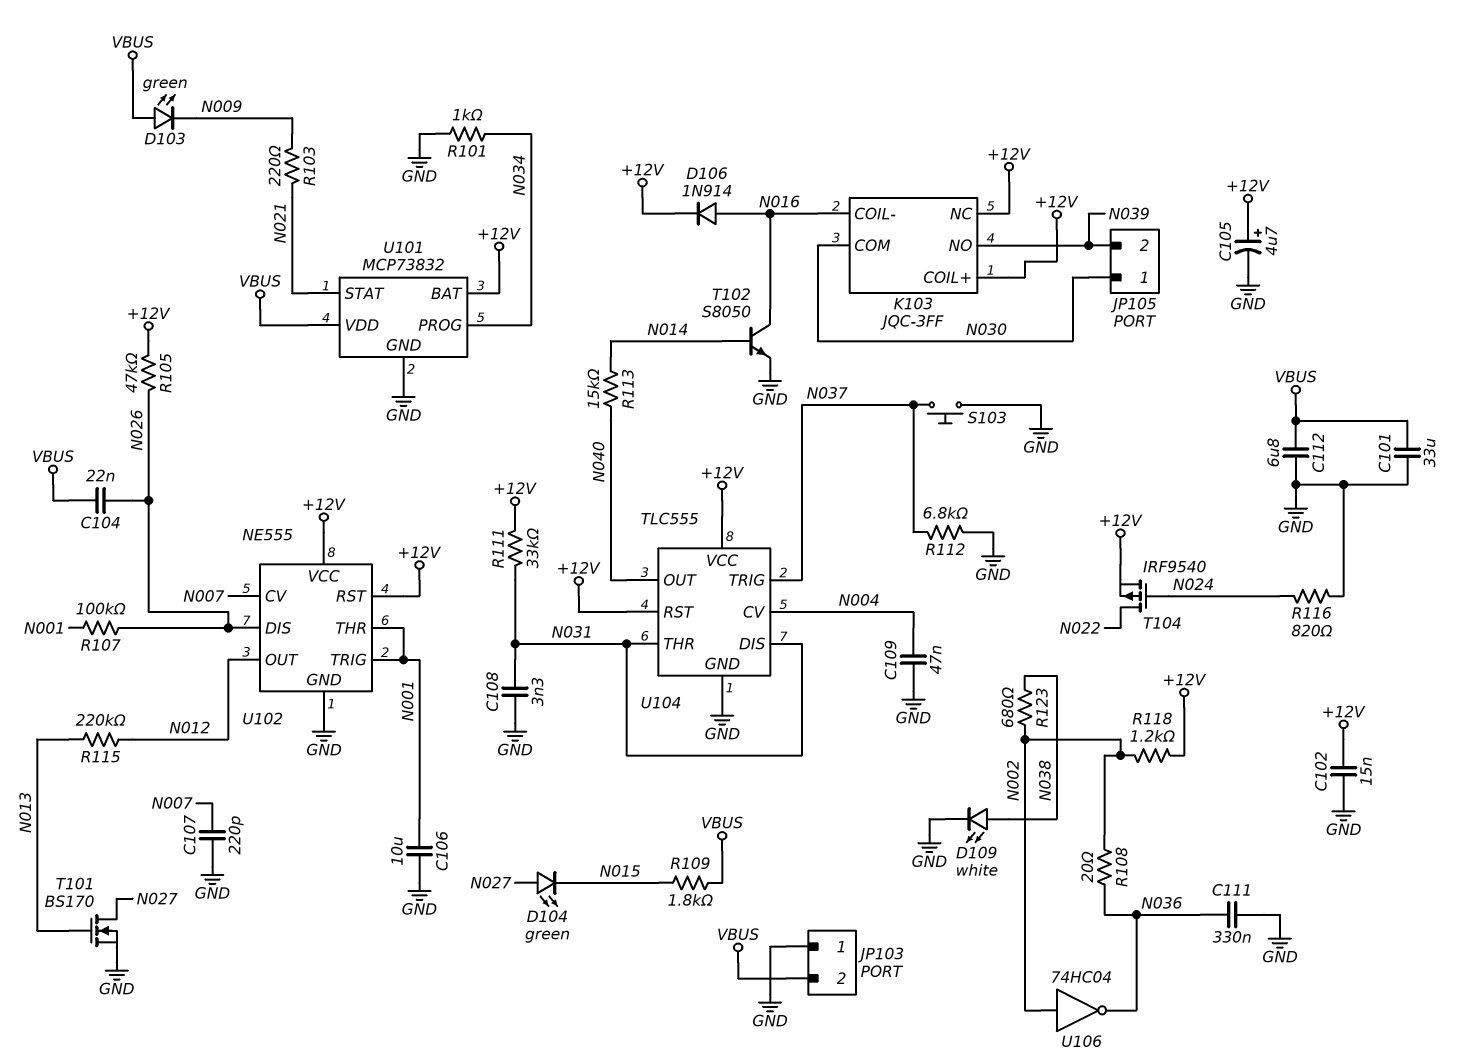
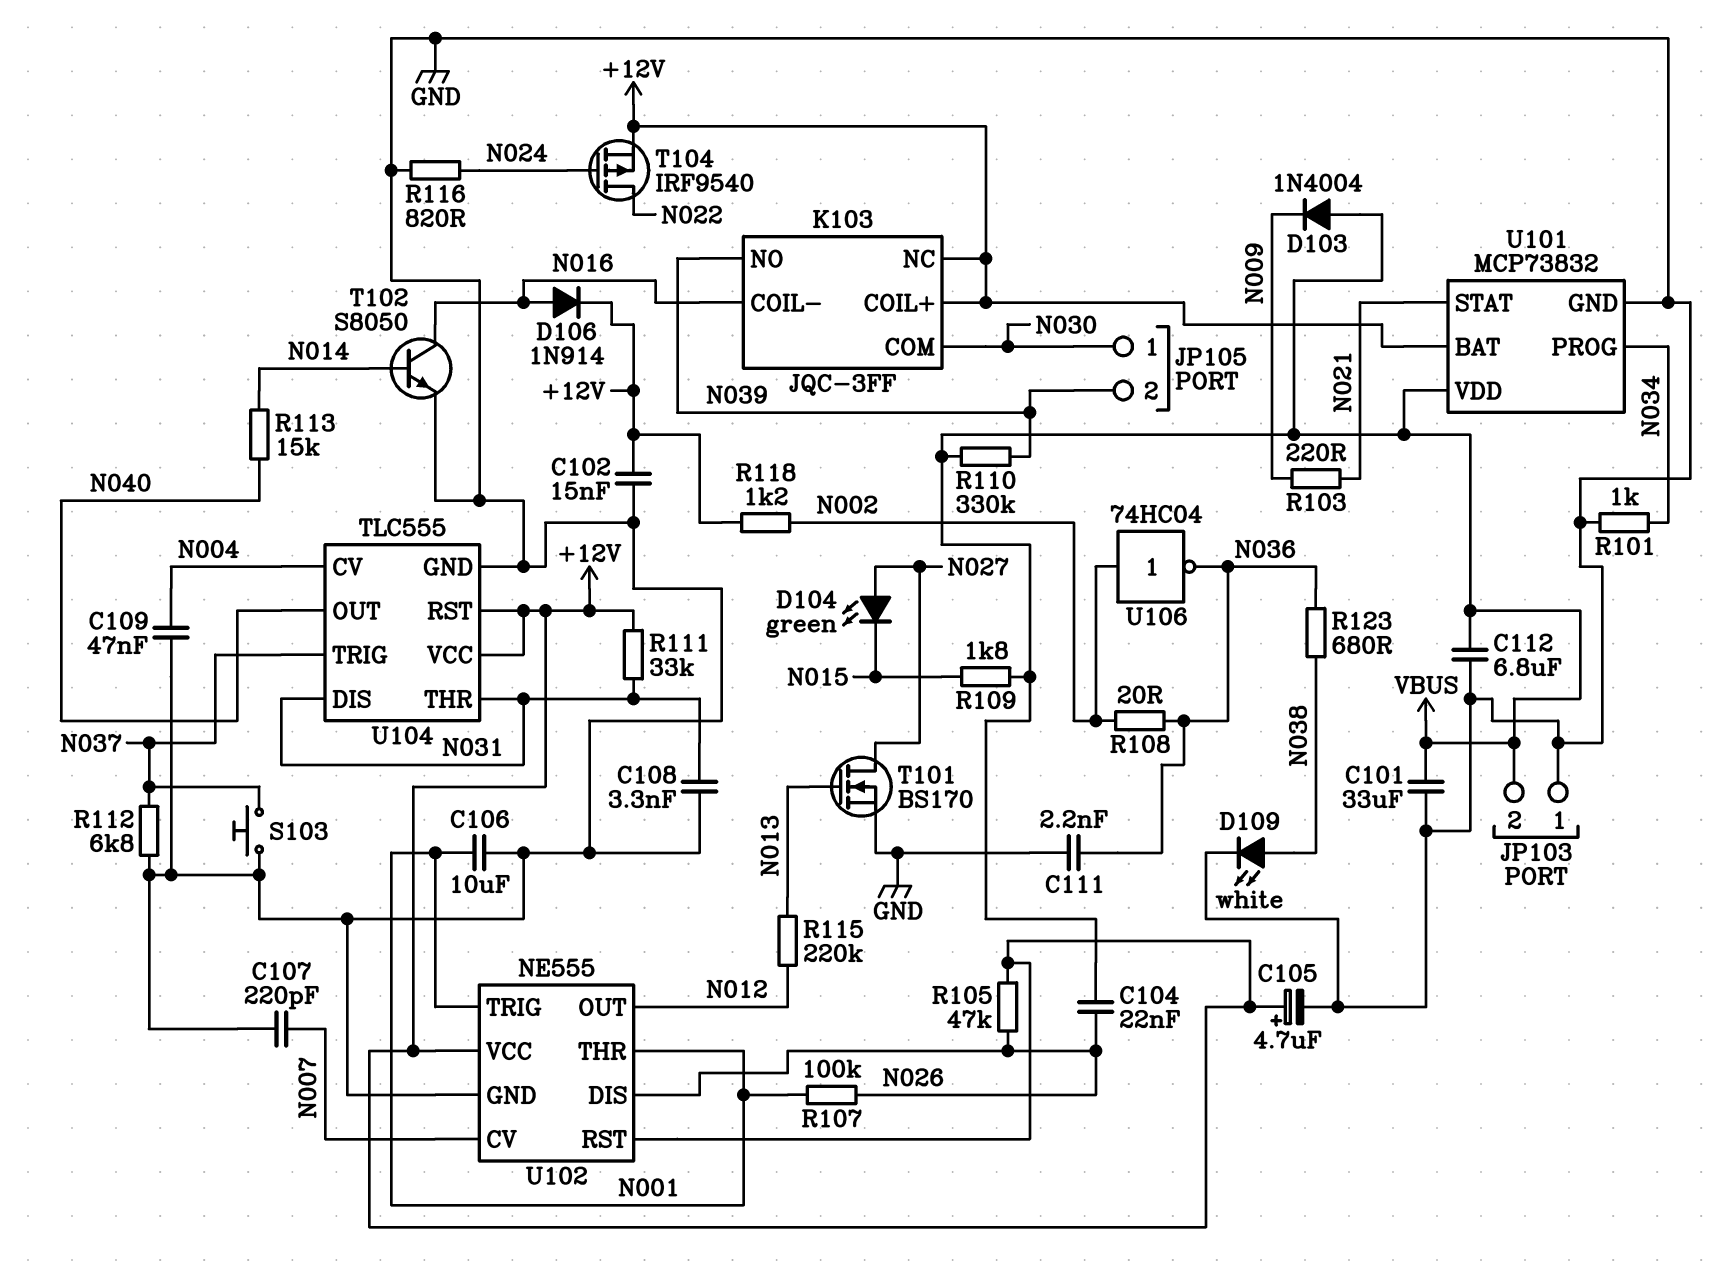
C111: 330nF (GND, N036) -> 2.2nF (GND, N036)
D103: LED green (A VBUS, K N009) -> diode 1N4004 (A VBUS, K N009)
R110: none -> 330k (N039, VBUS)
R123: 680 (N002, N038) -> 680 (N036, N038)

